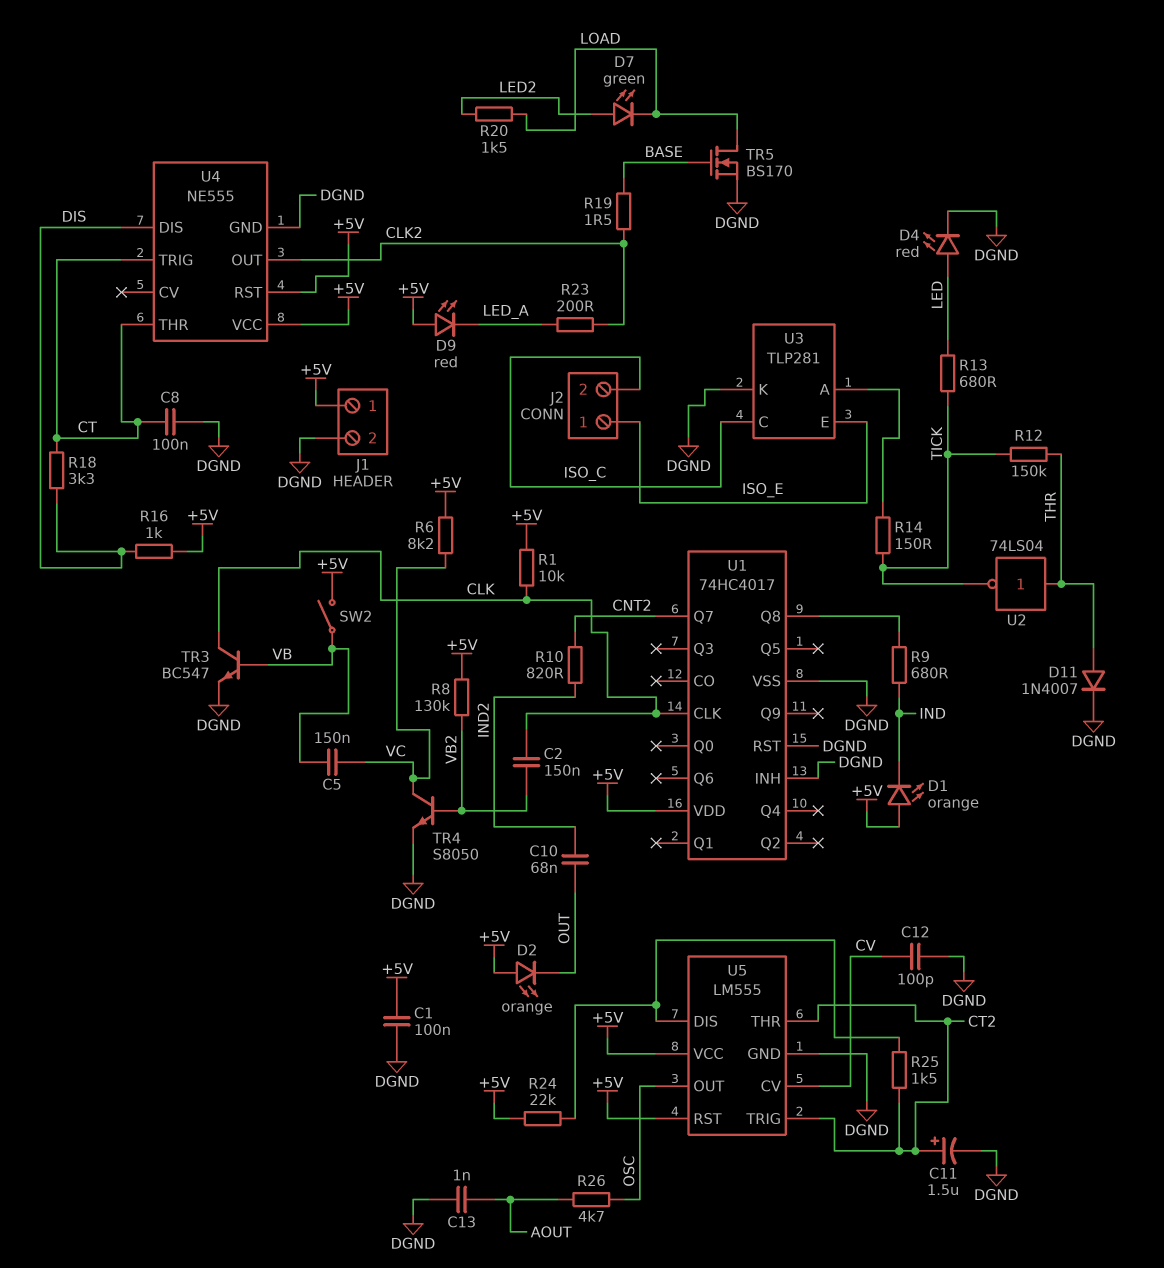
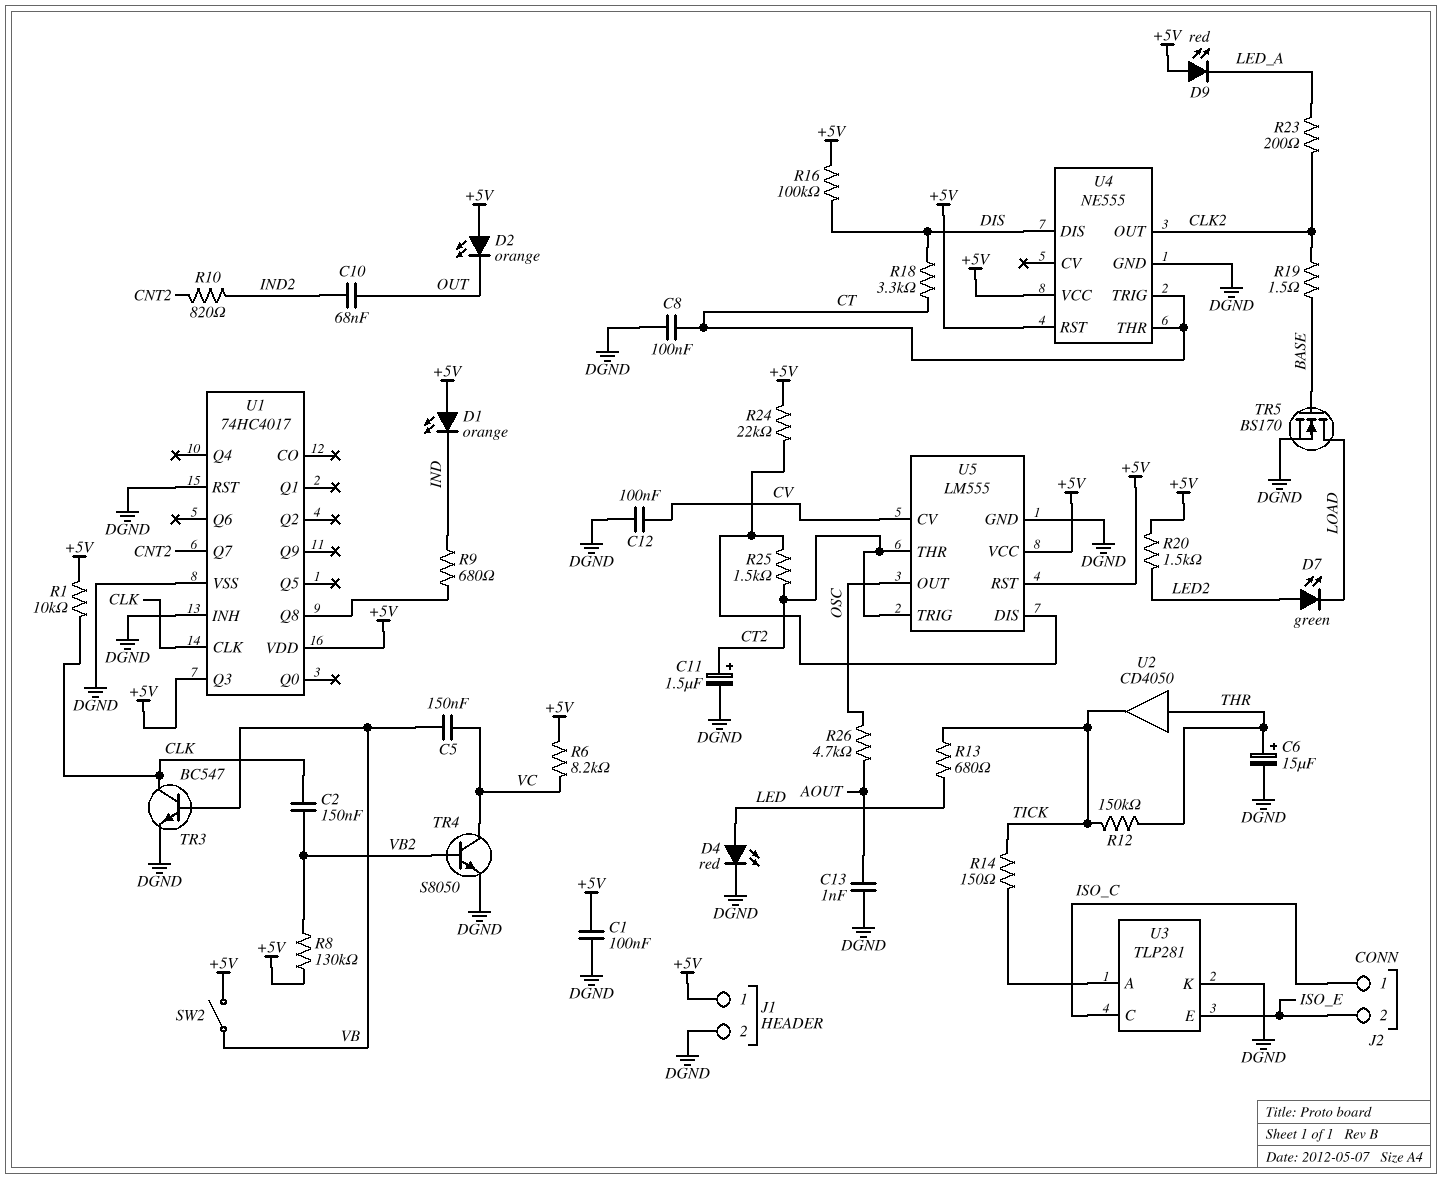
C6: none -> 15uF (plus THR, minus DGND)
C12: 100pF (CV, DGND) -> 100nF (CV, DGND)
D11: diode 1N4007 (A THR, K DGND) -> none
J2 pin 1: ISO_E -> ISO_C
J2 pin 2: ISO_C -> ISO_E
R16: 1k (+5V, DIS) -> 100k (+5V, DIS)
R20: 1.5k (LED2, LOAD) -> 1.5k (+5V, LED2)
U1 pin Q3: none -> +5V
U2: NOT 74LS04 (in THR, out TICK) -> buffer CD4050 (in THR, out TICK)

